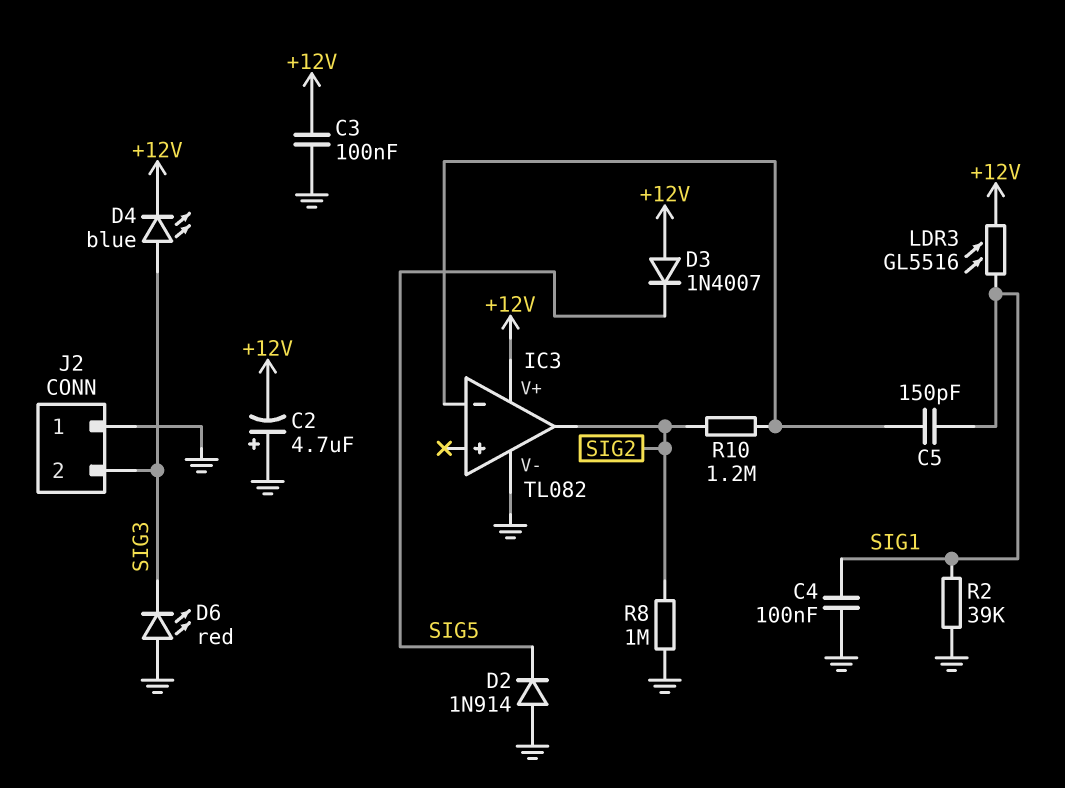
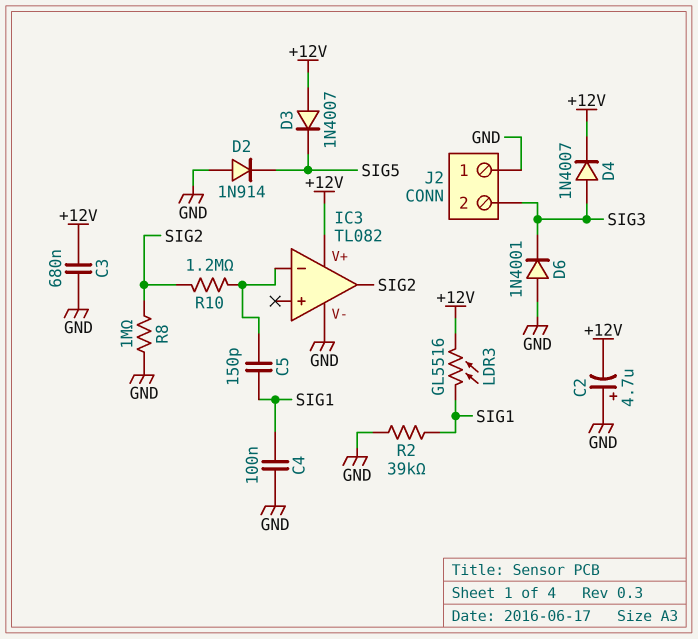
C3: 100nF (+12V, GND) -> 680nF (+12V, GND)
D4: LED blue (A SIG3, K +12V) -> diode 1N4007 (A SIG3, K +12V)
D6: LED red (A GND, K SIG3) -> diode 1N4001 (A GND, K SIG3)

